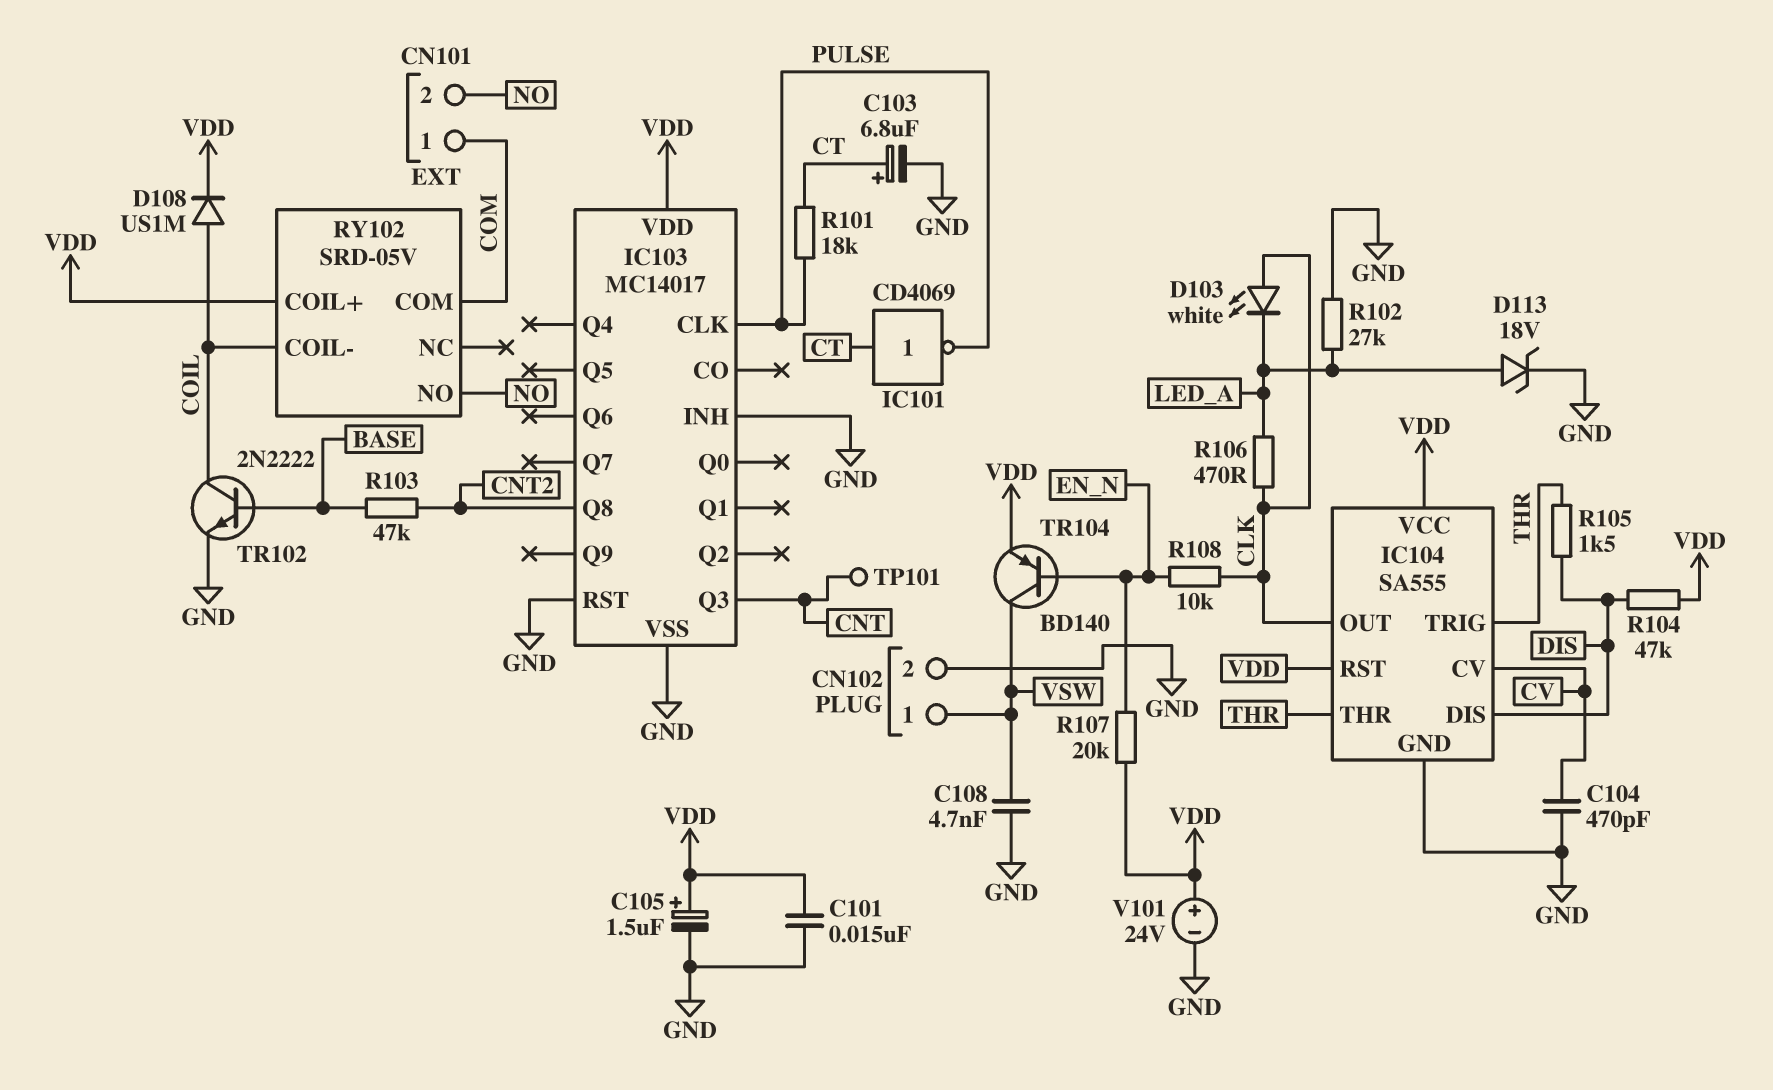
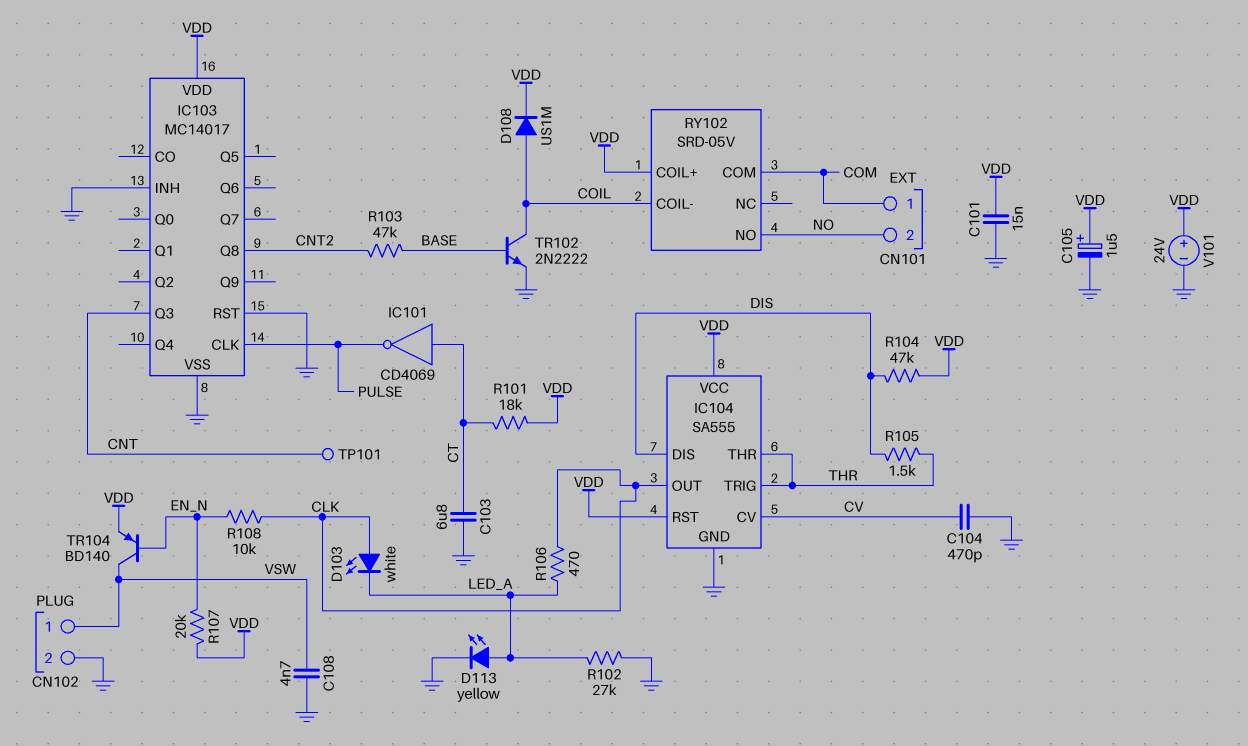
C103: 6.8uF (plus CT, minus GND) -> 6.8uF (CT, GND)
D113: zener 18V (A LED_A, K GND) -> LED yellow (A LED_A, K GND)
R101: 18k (CT, PULSE) -> 18k (CT, VDD)

